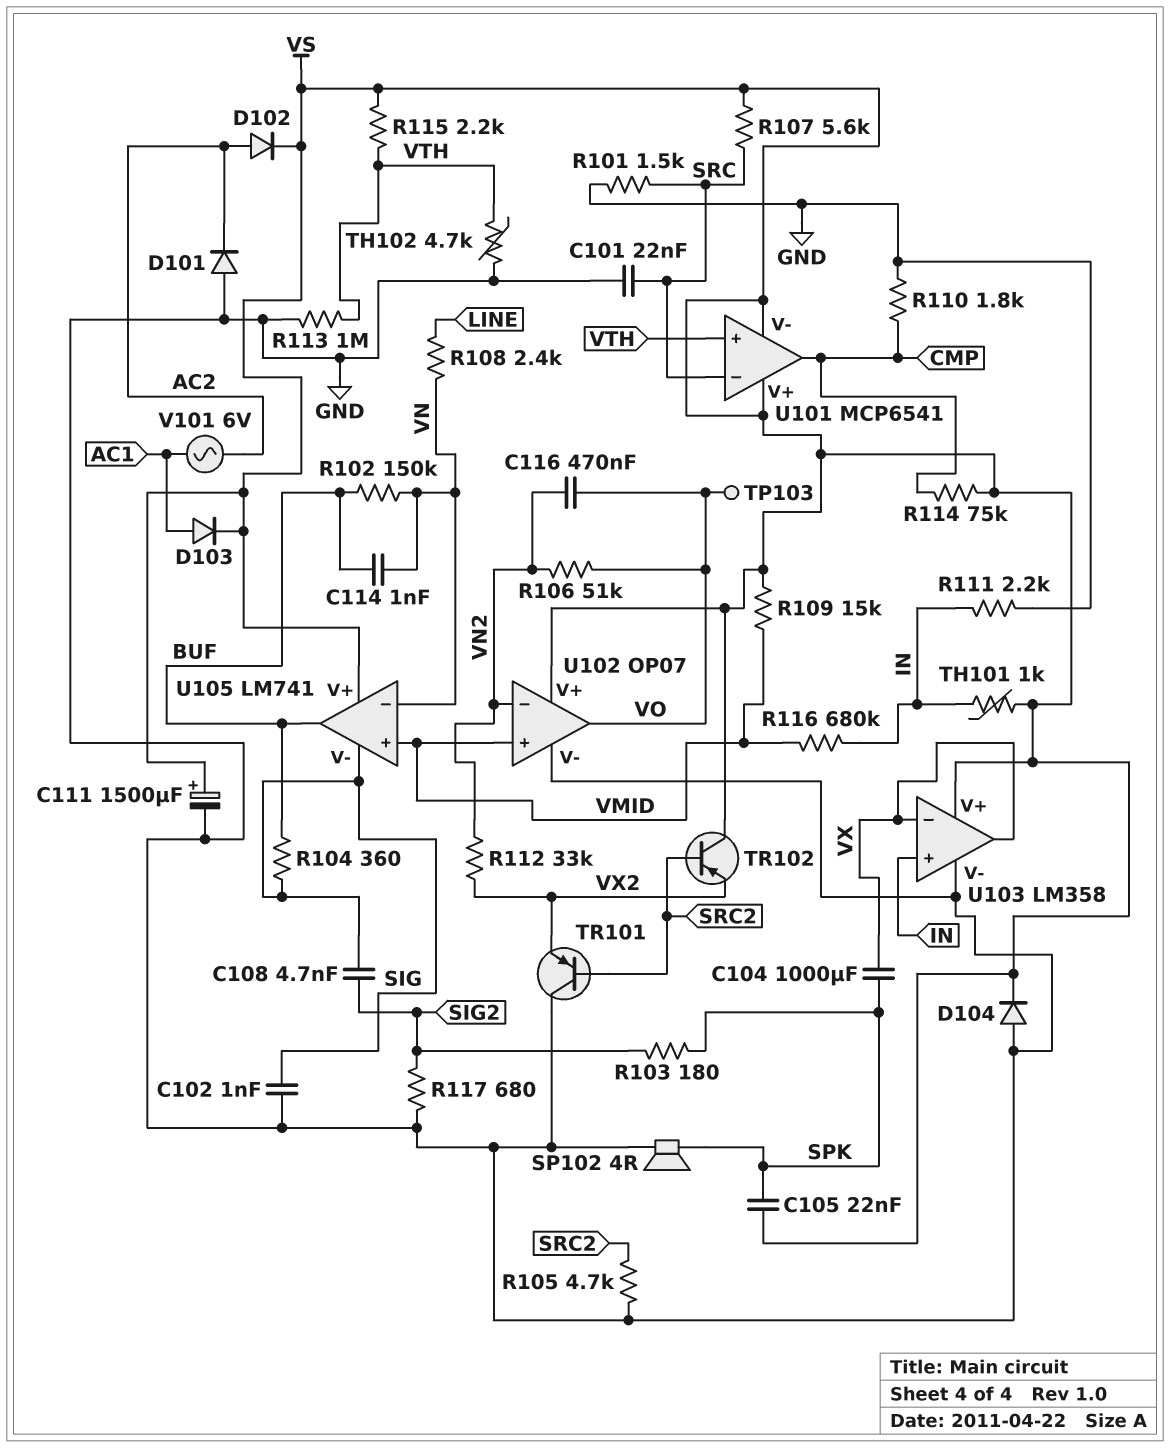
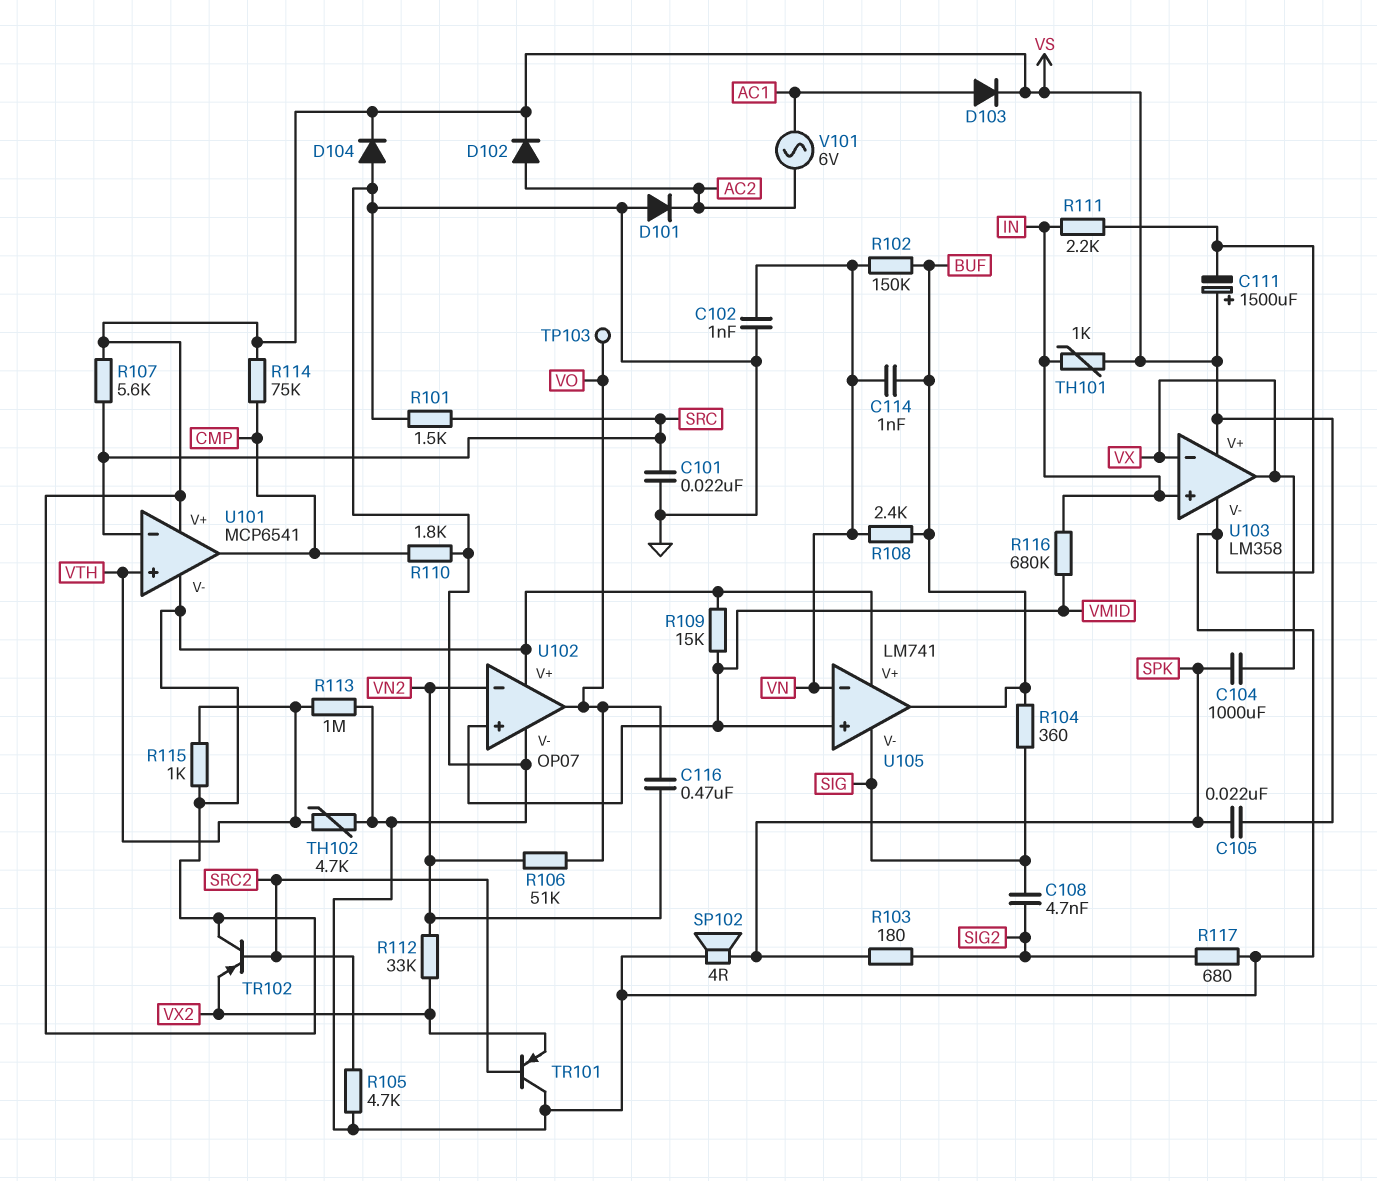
C102: 1nF (GND, SIG) -> 1nF (GND, VN)
R108: 2.4k (LINE, VN) -> 2.4k (BUF, VN)
R115: 2.2k (VS, VTH) -> 1k (VS, VTH)

